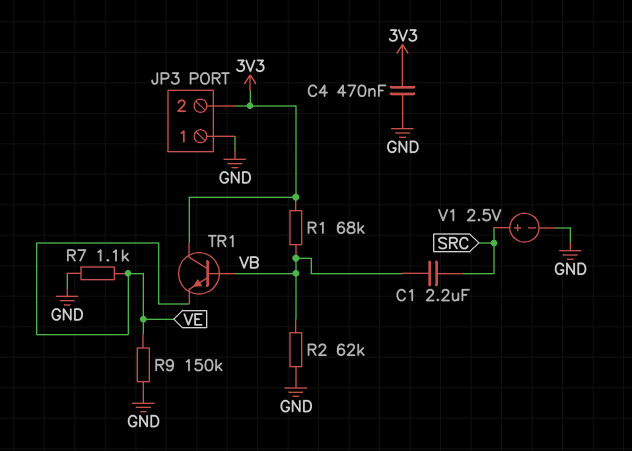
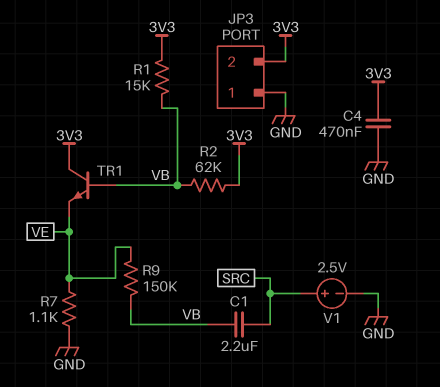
R1: 68k (3V3, VB) -> 15k (3V3, VB)
R2: 62k (GND, VB) -> 62k (3V3, VB)
R9: 150k (GND, VE) -> 150k (VB, VE)

